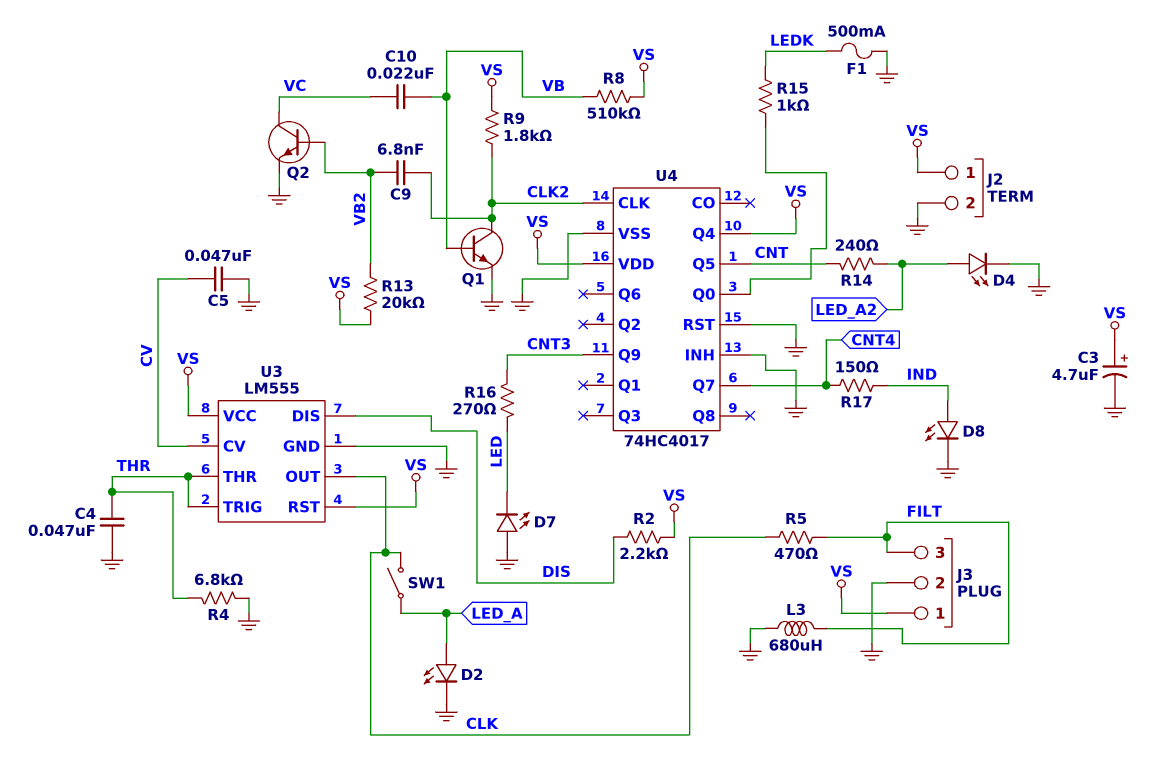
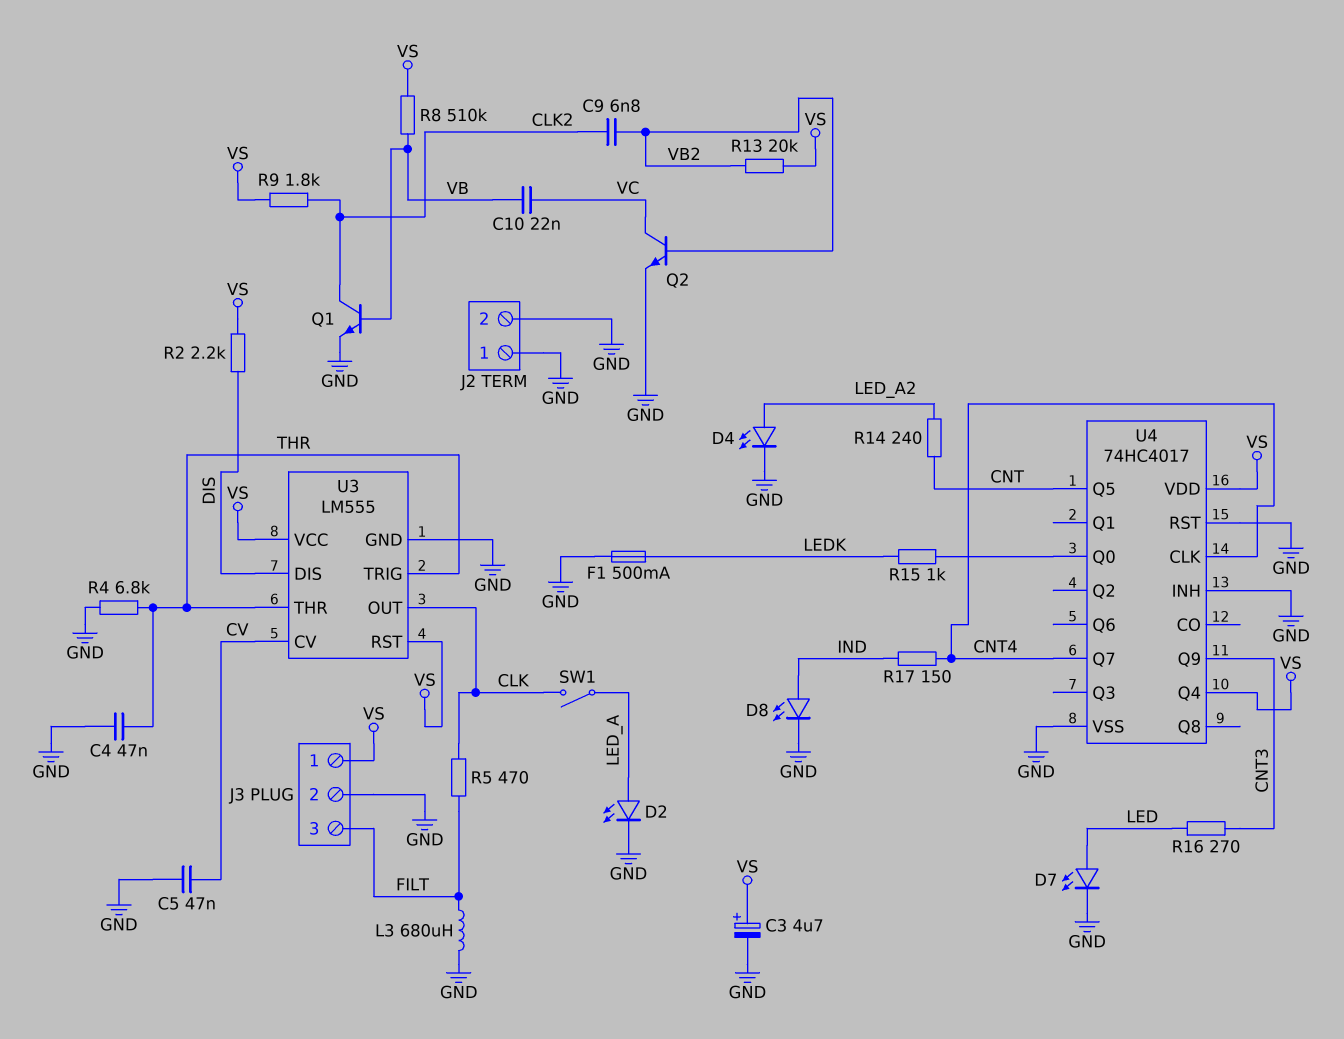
D7: LED (A GND, K LED) -> LED (A LED, K GND)
J2 pin 1: VS -> GND
U4 pin CLK: CLK2 -> CNT4

